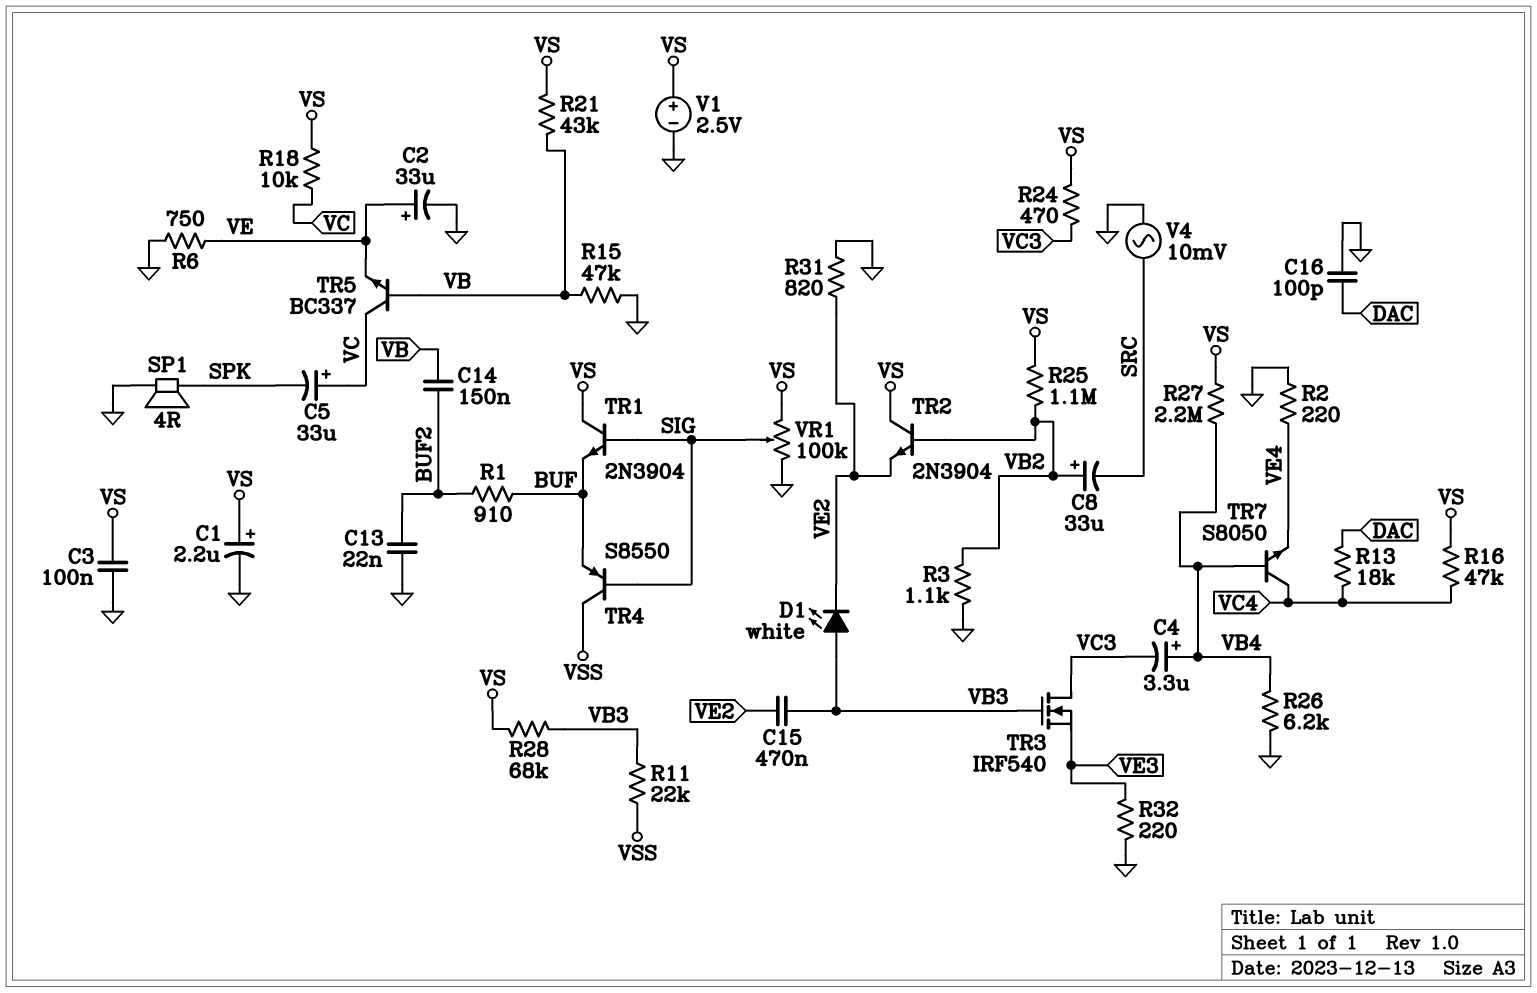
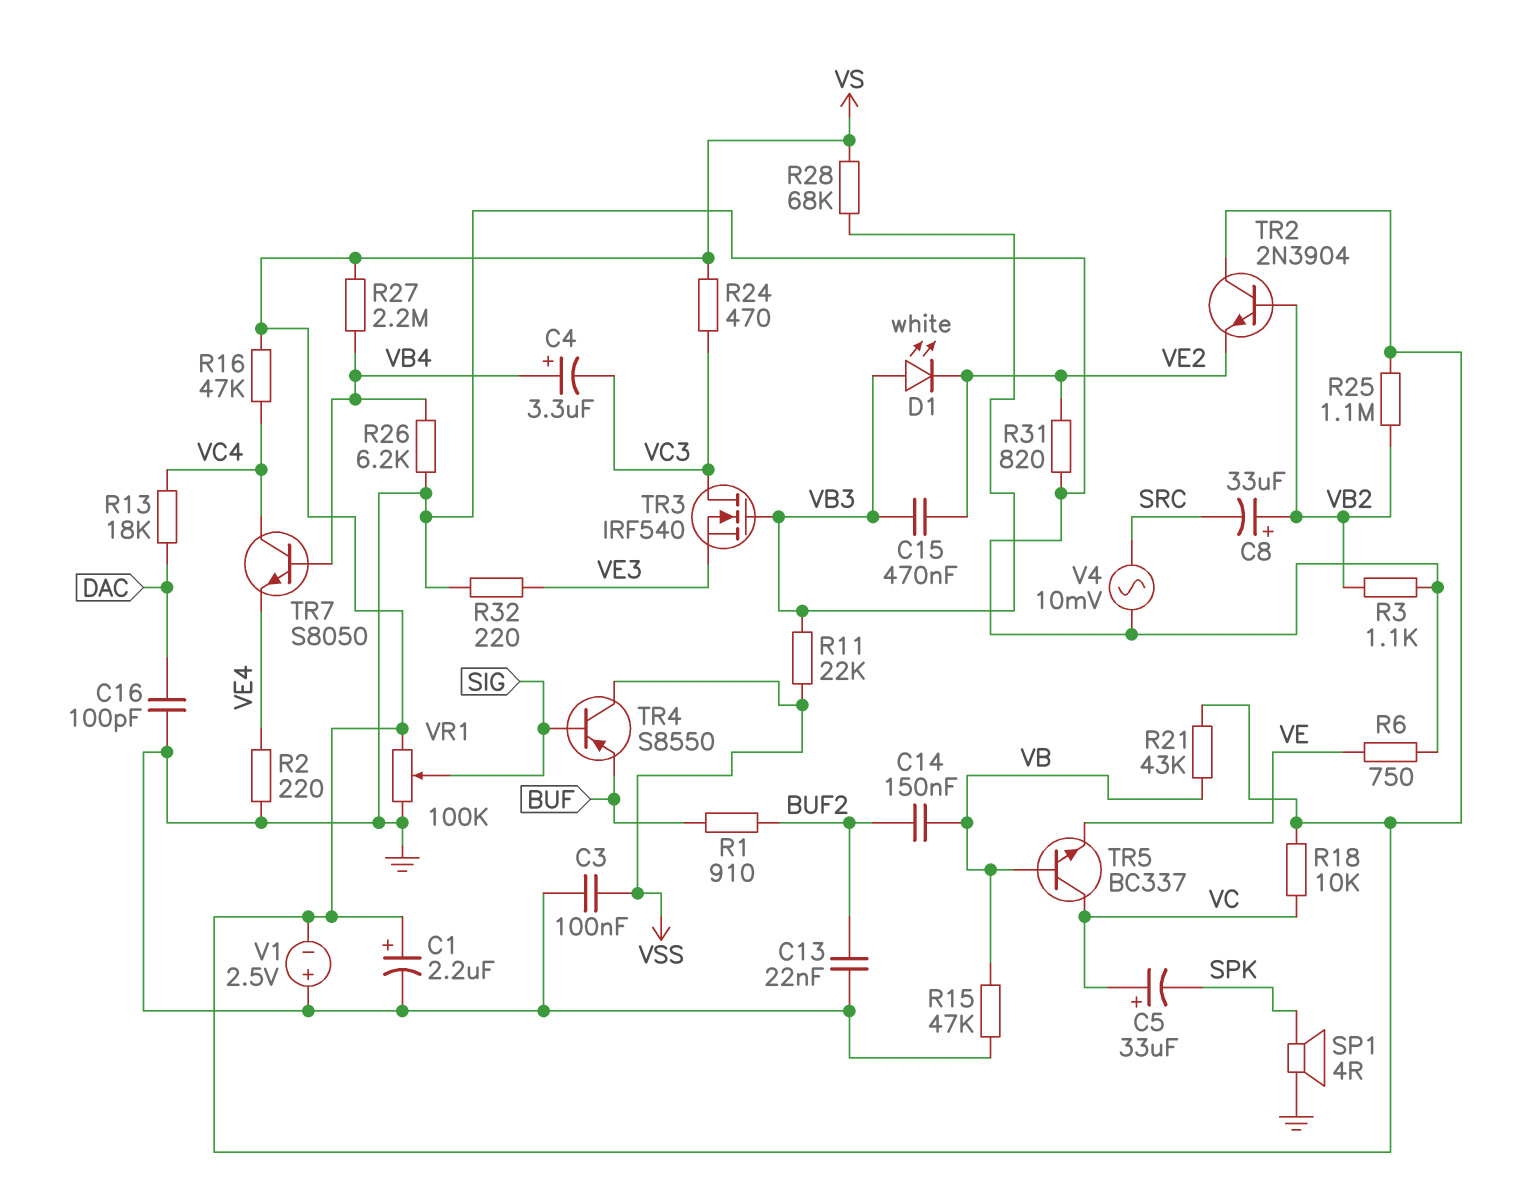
C2: 33uF (plus VE, minus GND) -> none
C3: 100nF (GND, VS) -> 100nF (GND, VSS)
TR1: NPN 2N3904 (B SIG, C VS, E BUF) -> none
V1: 2.5V (plus VS, minus GND) -> 2.5V (plus GND, minus VS)

